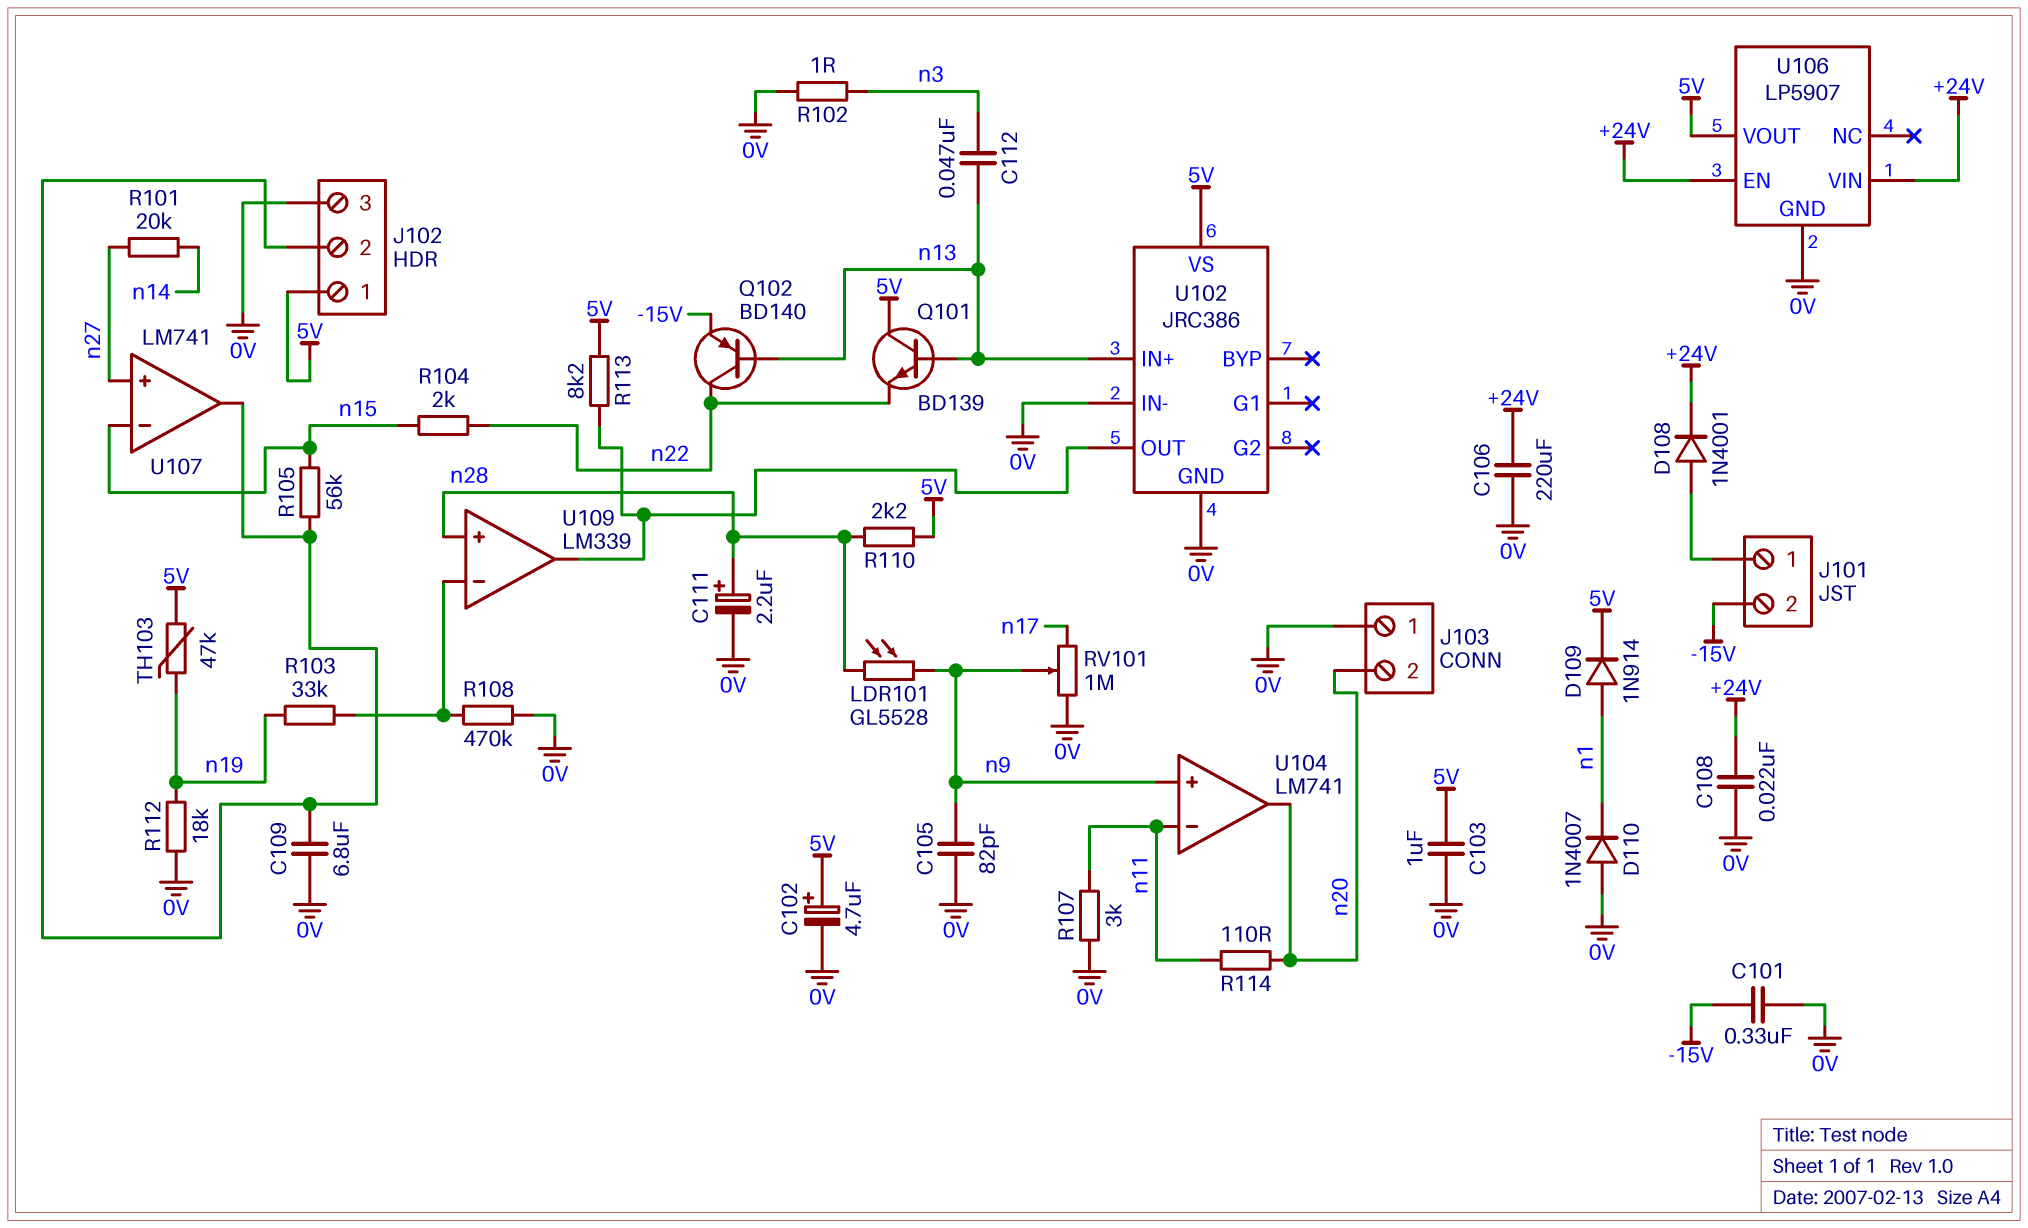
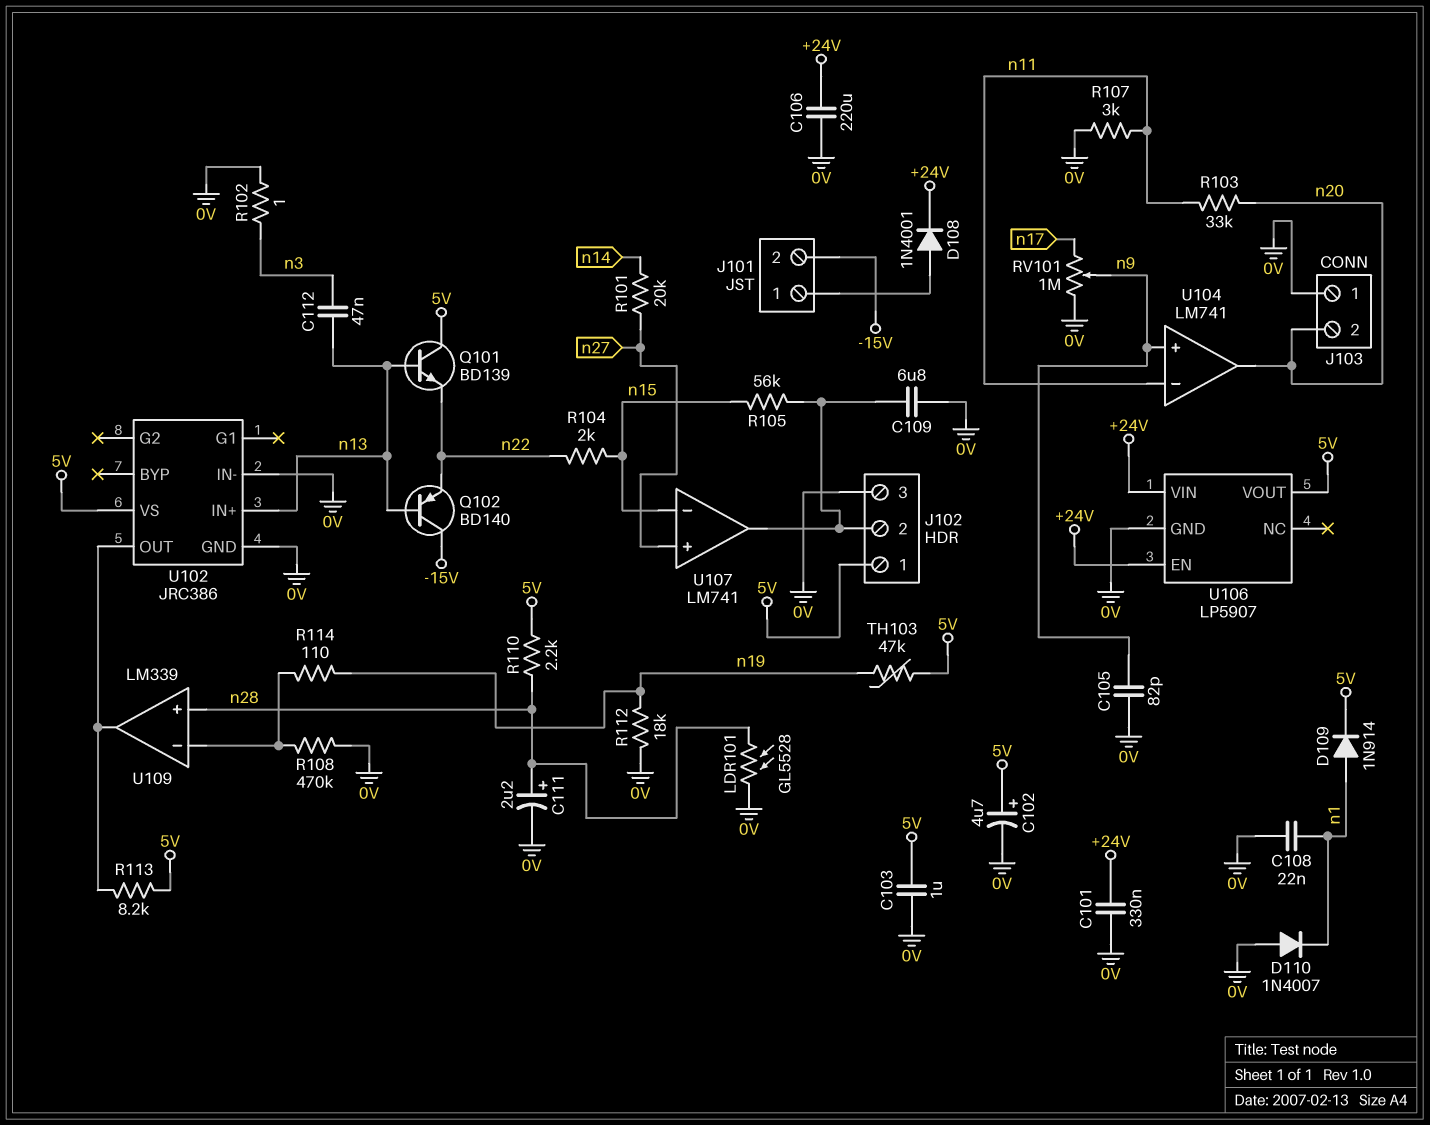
C101: 330nF (-15V, 0V) -> 330nF (+24V, 0V)
C108: 22nF (+24V, 0V) -> 22nF (0V, n1)
LDR101: GL5528 (n9, n28) -> GL5528 (0V, n28)
Q102: PNP BD140 (B n13, C n22, E -15V) -> PNP BD140 (B n13, C -15V, E n22)
R103: 33k (U109/in-, n19) -> 33k (n11, n20)
R114: 110 (n11, n20) -> 110 (U109/in-, n19)

